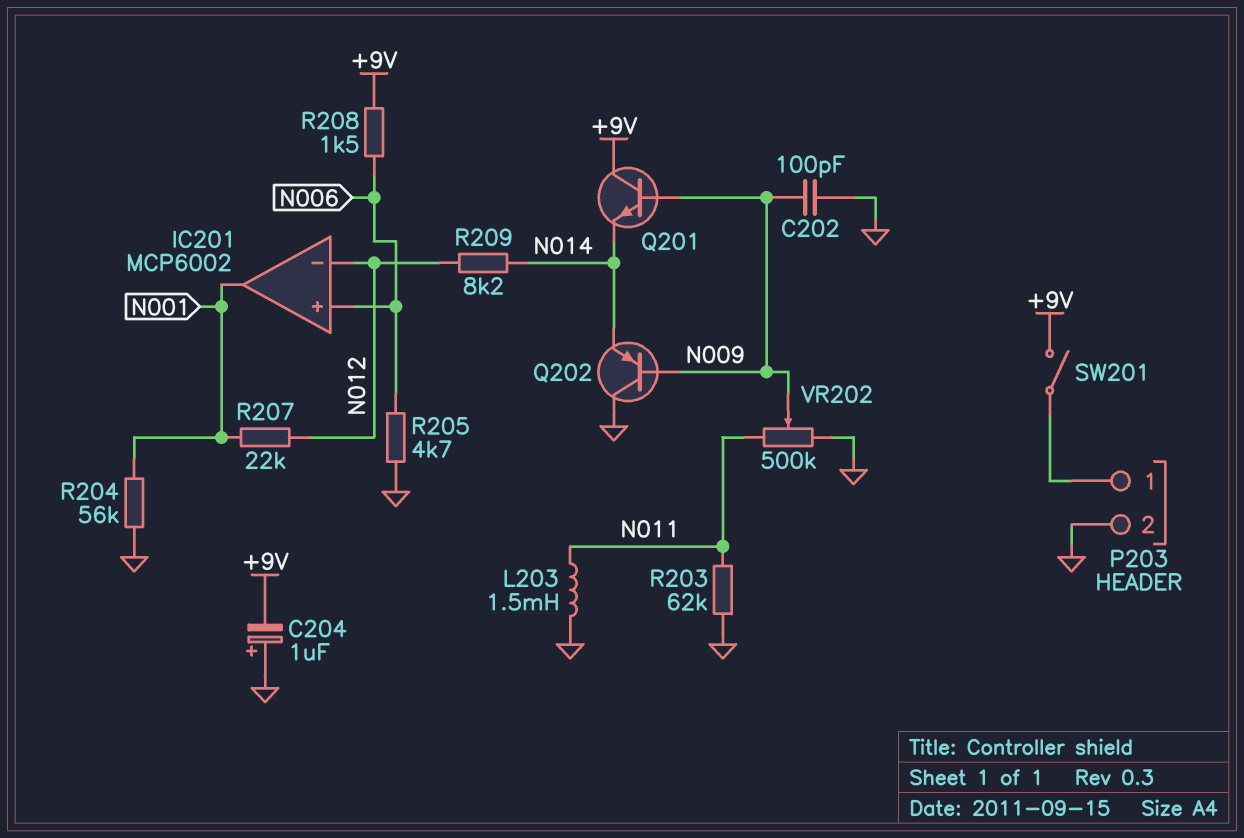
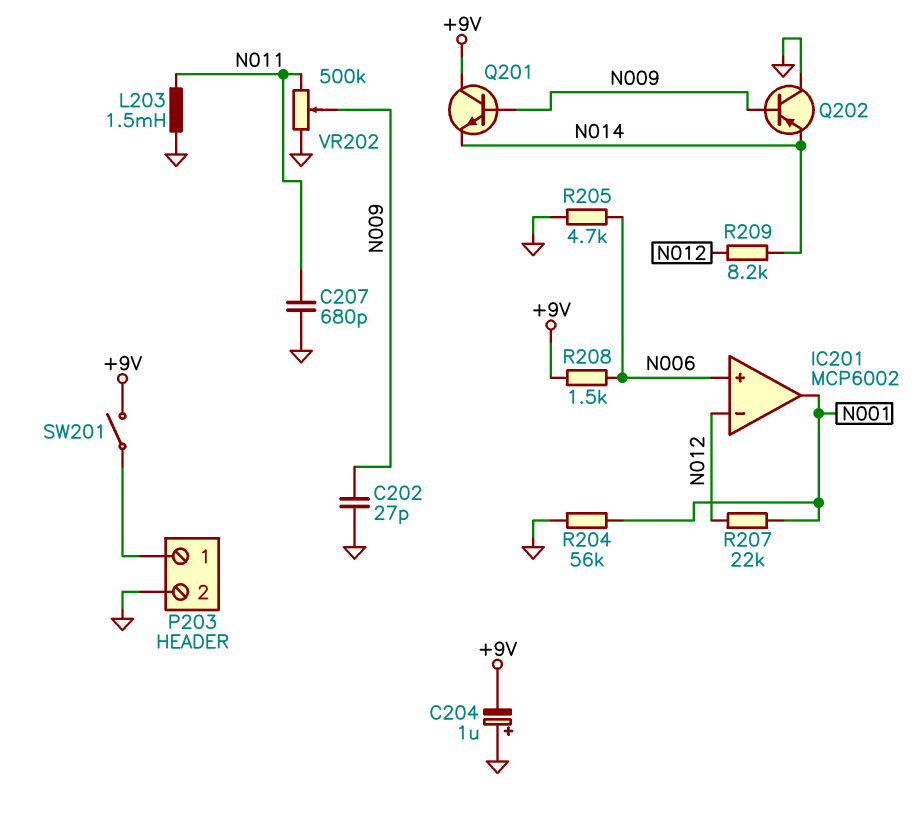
C202: 100pF (GND, N009) -> 27pF (GND, N009)
C207: none -> 680pF (GND, N011)
R203: 62k (GND, N011) -> none

